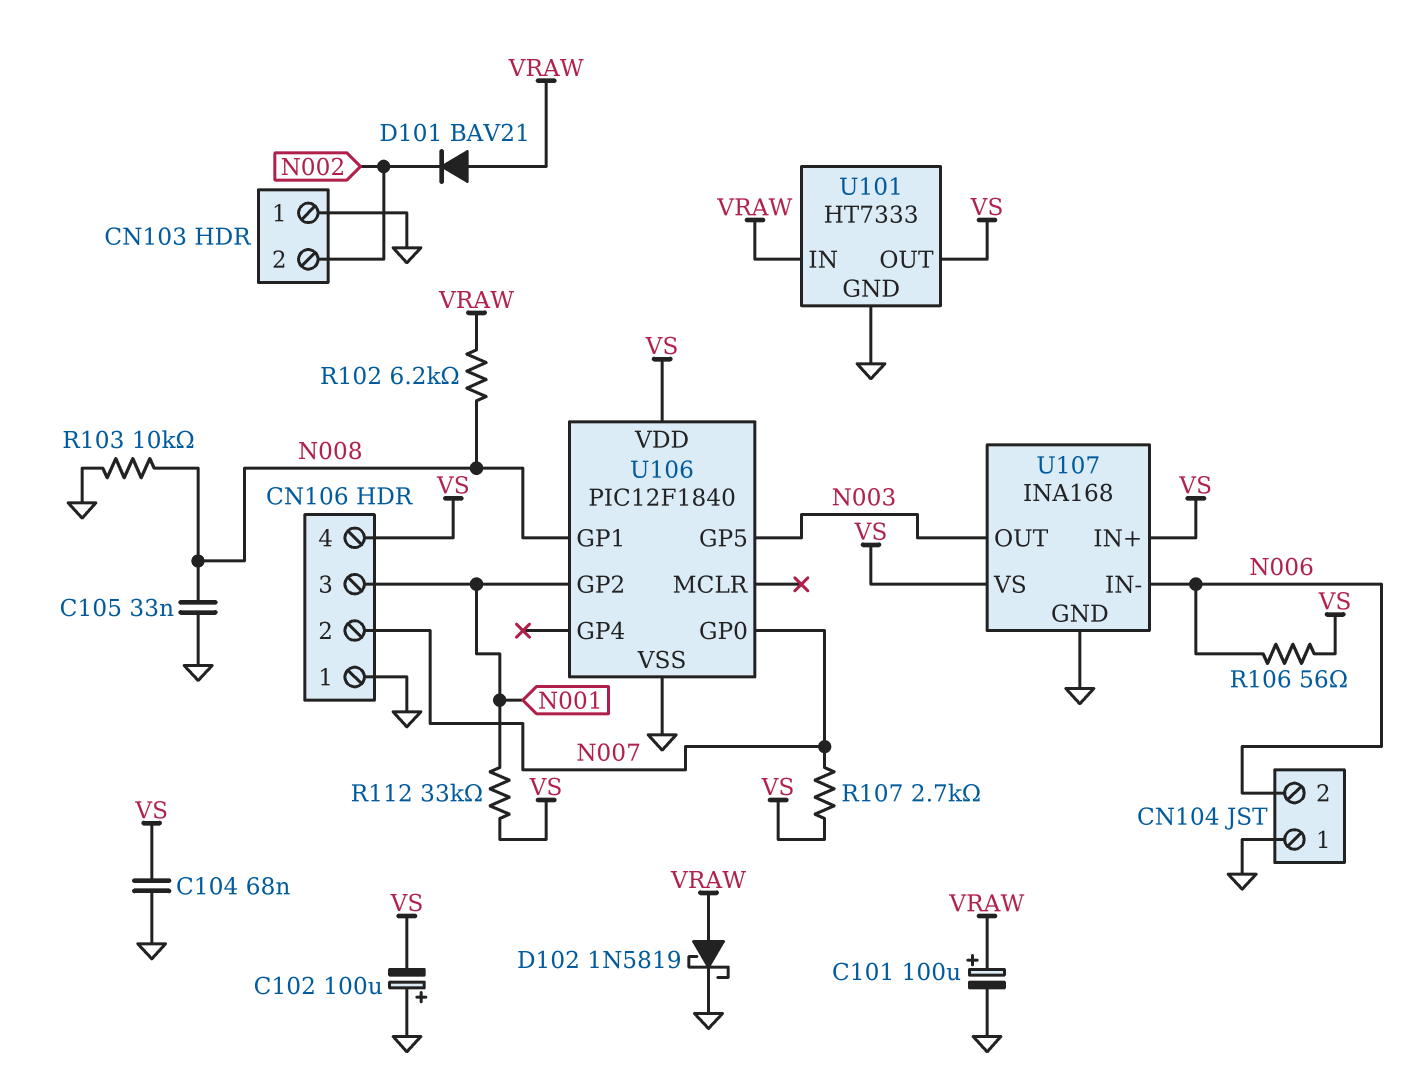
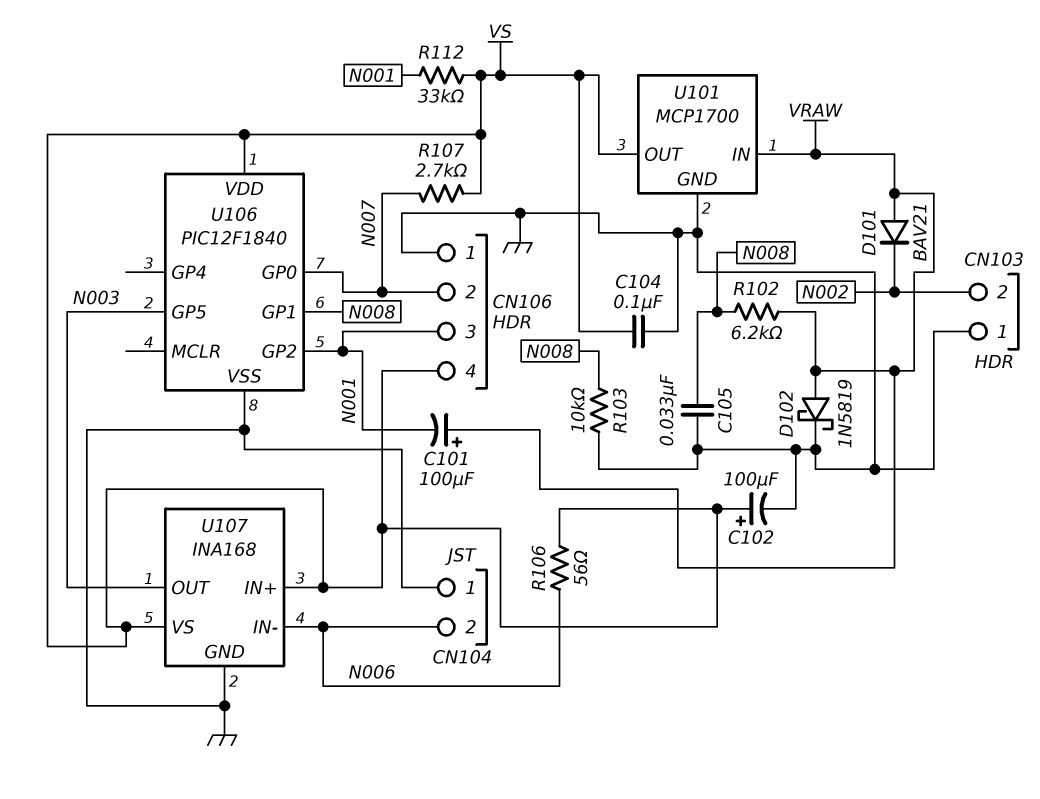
C101: 100uF (plus VRAW, minus GND) -> 100uF (plus VRAW, minus N001)
C102: 100uF (plus GND, minus VS) -> 100uF (plus VS, minus GND)
C104: 68nF (GND, VS) -> 100nF (GND, VS)
U101: HT7333 -> MCP1700

